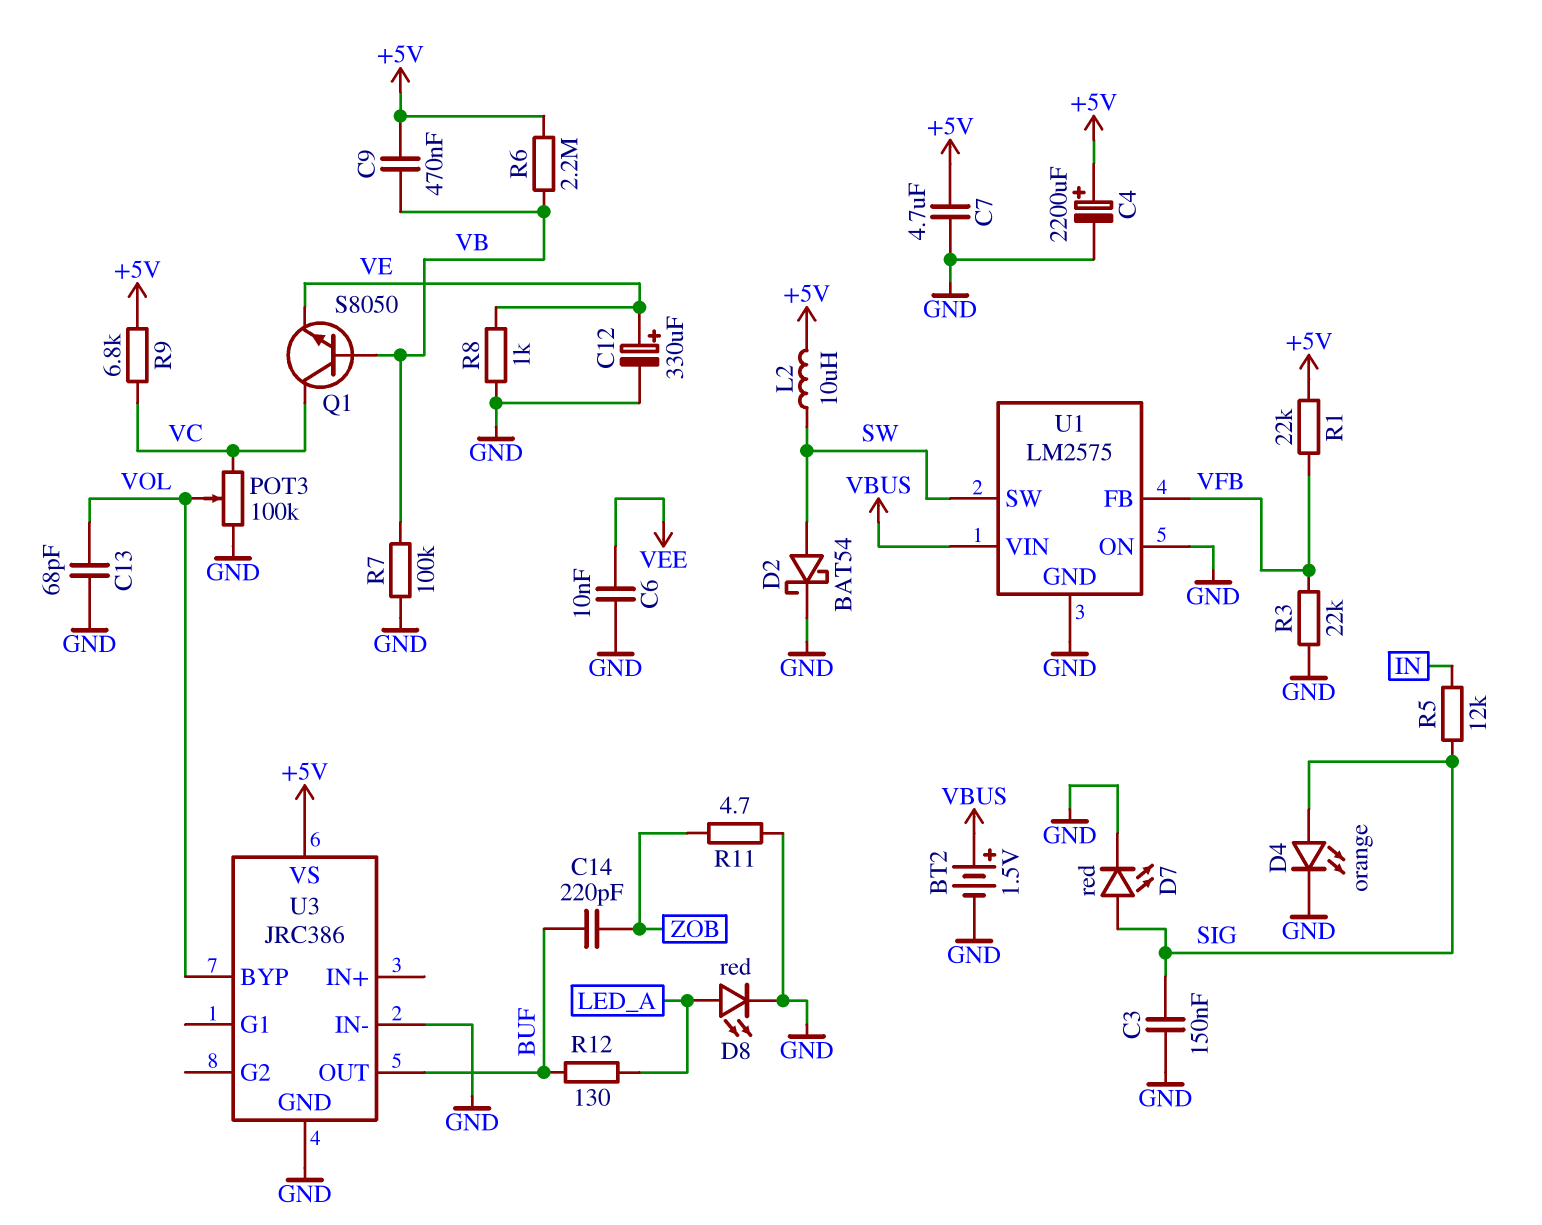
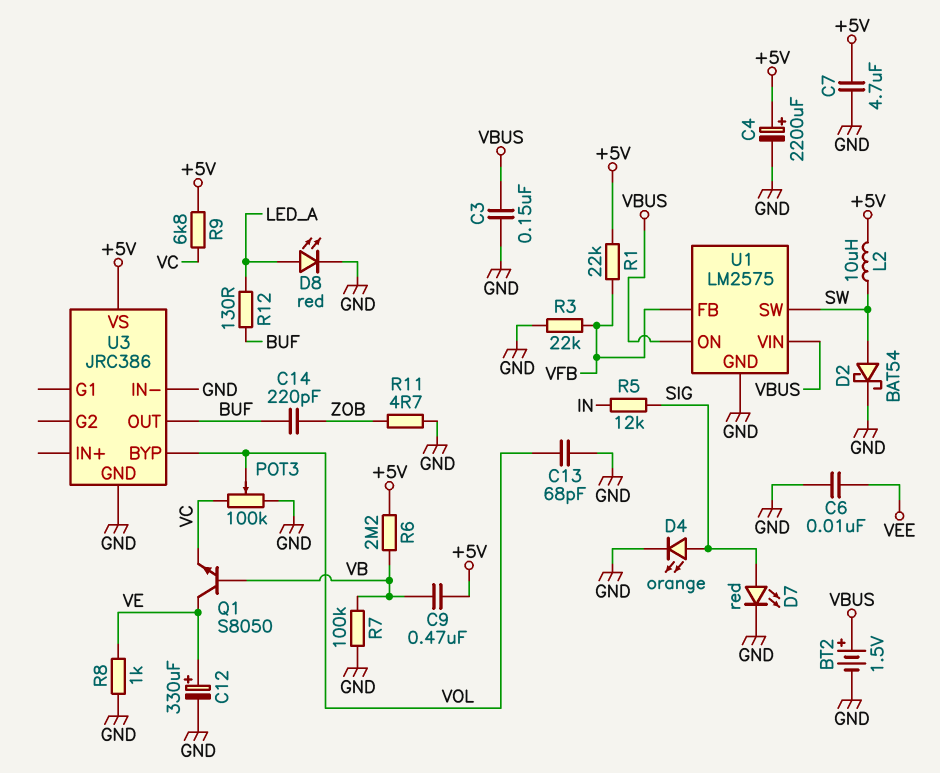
C3: 150nF (GND, SIG) -> 150nF (GND, VBUS)
Q1: NPN S8050 (B VB, C VC, E VE) -> NPN S8050 (B VB, C VE, E VC)
U1 pin ON: GND -> VBUS

